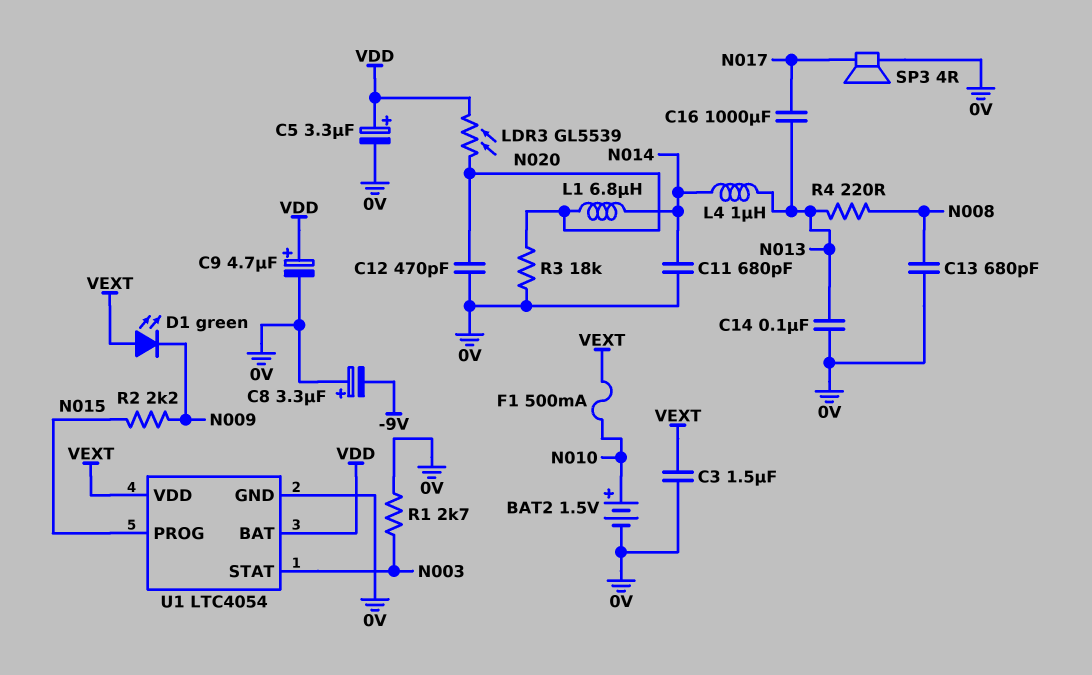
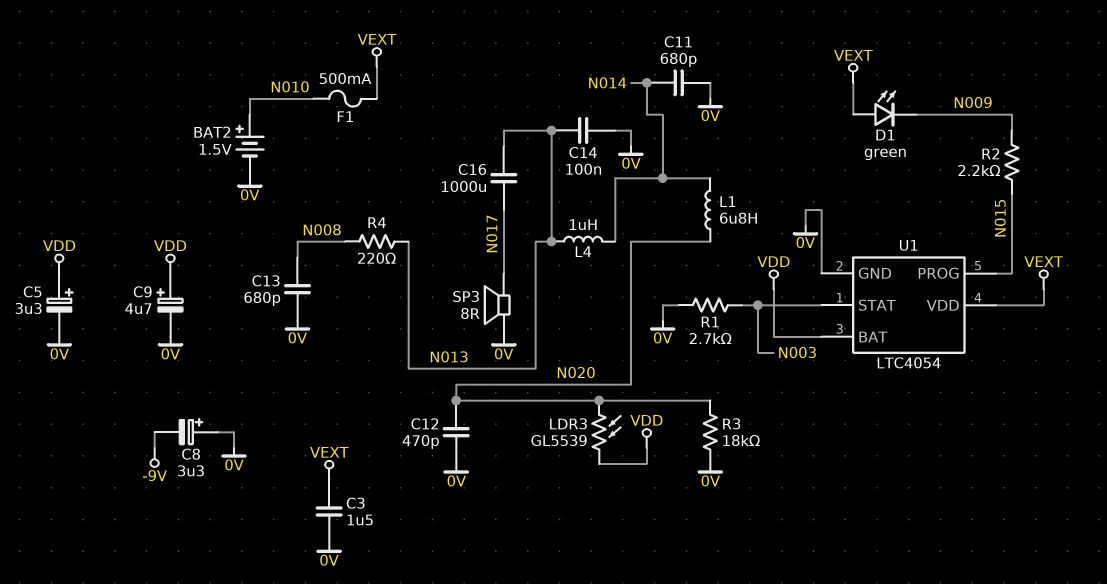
SP3: speaker 4R (0V, N017) -> speaker 8R (0V, N017)

